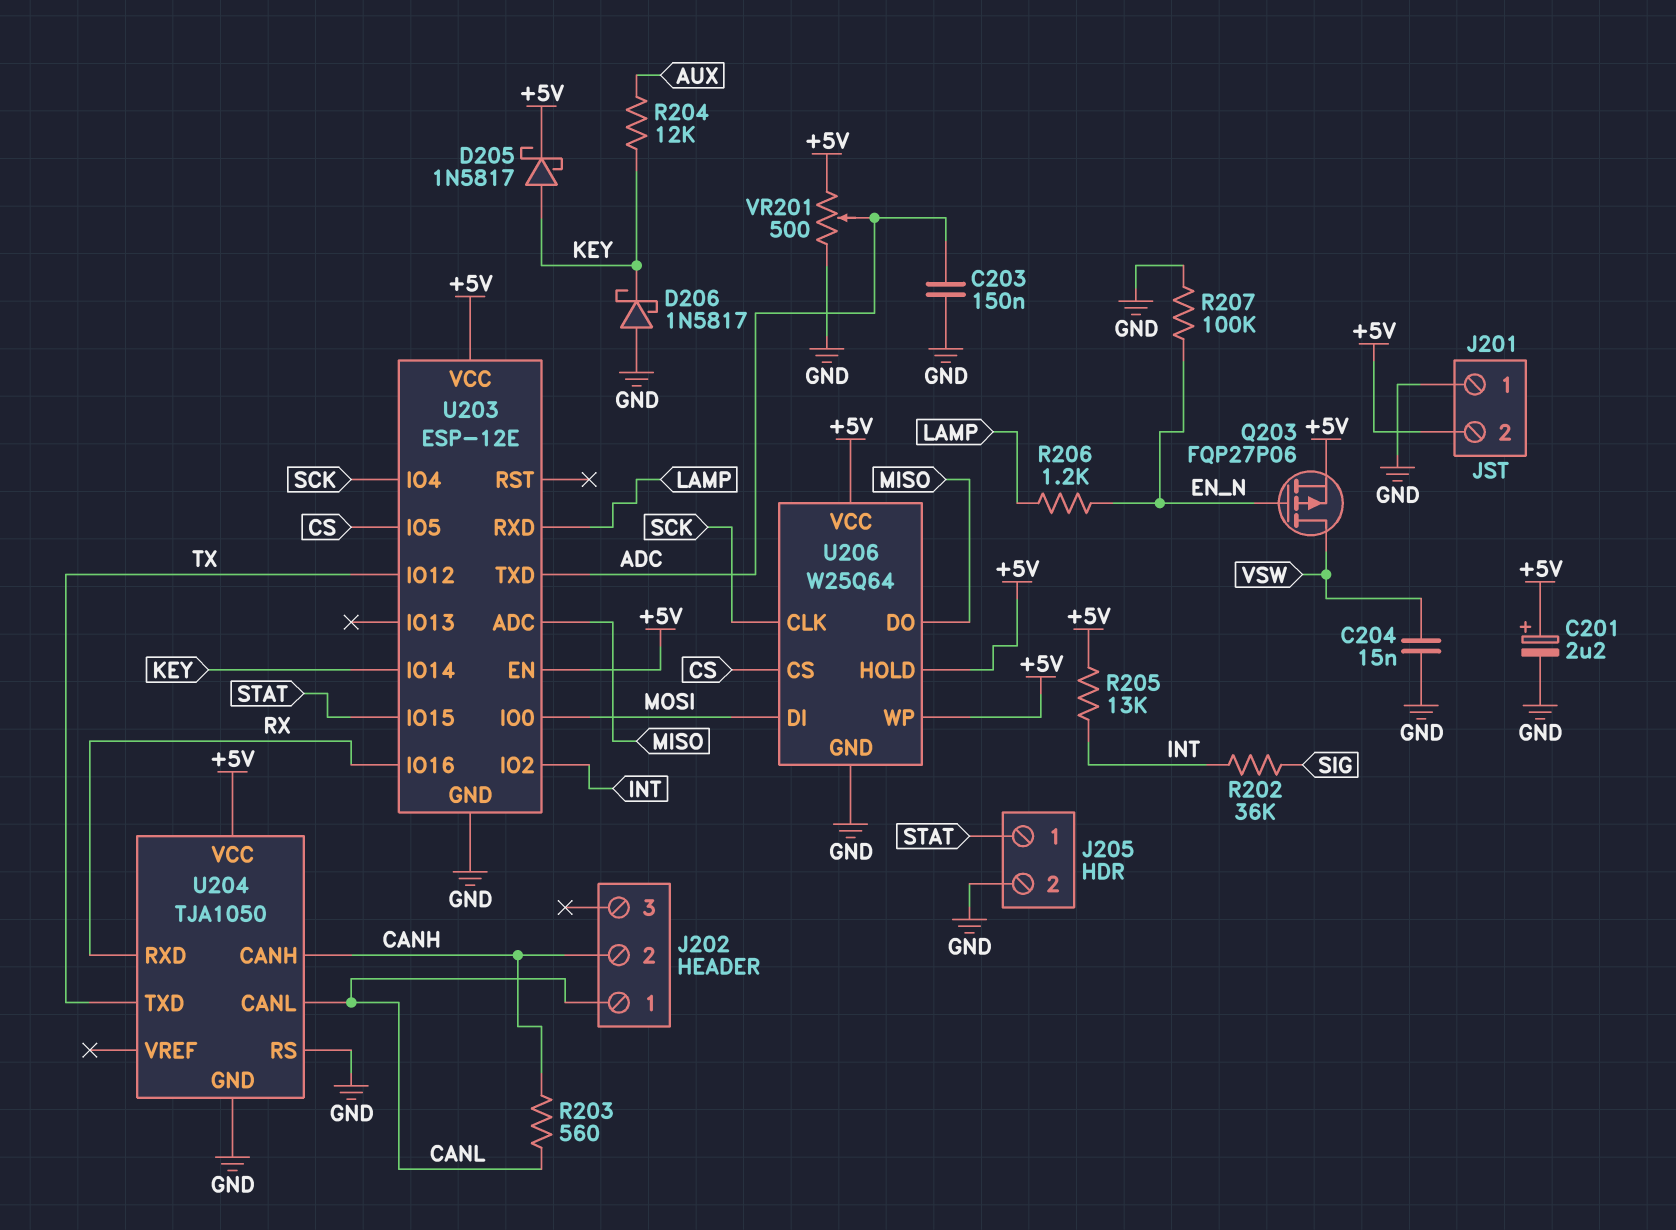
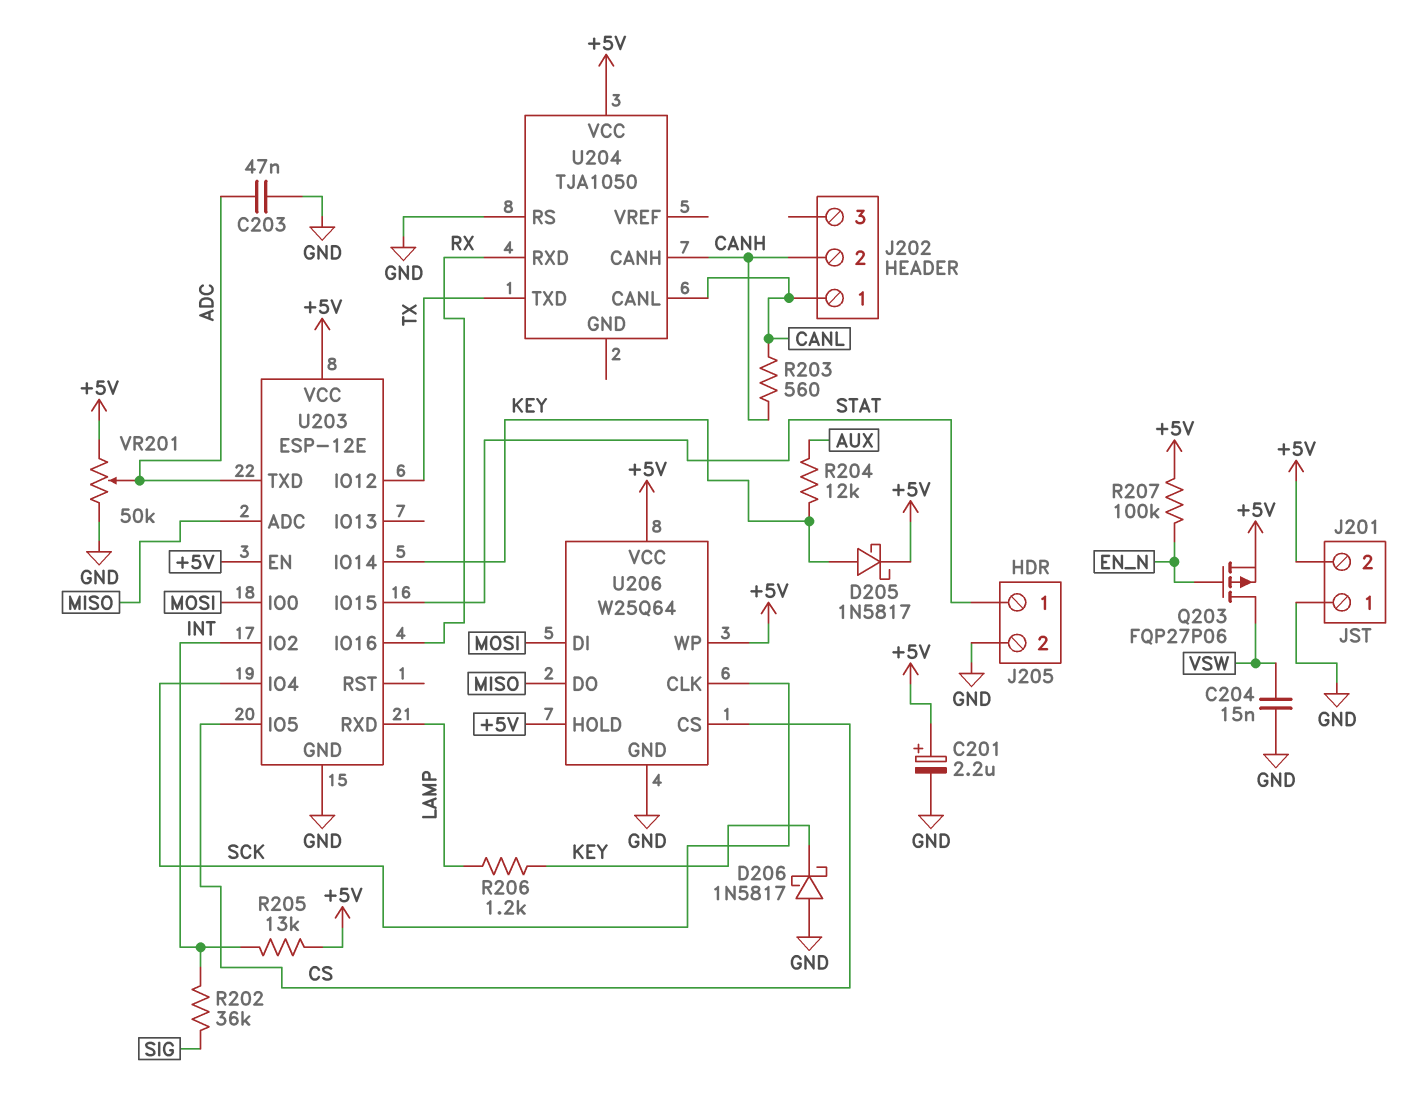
C203: 150nF (ADC, GND) -> 47nF (ADC, GND)
R206: 1.2k (EN_N, LAMP) -> 1.2k (KEY, LAMP)
R207: 100k (EN_N, GND) -> 100k (+5V, EN_N)
U204 pin GND: GND -> none
VR201: 500 (+5V, GND, wiper ADC) -> 50k (+5V, GND, wiper ADC)

